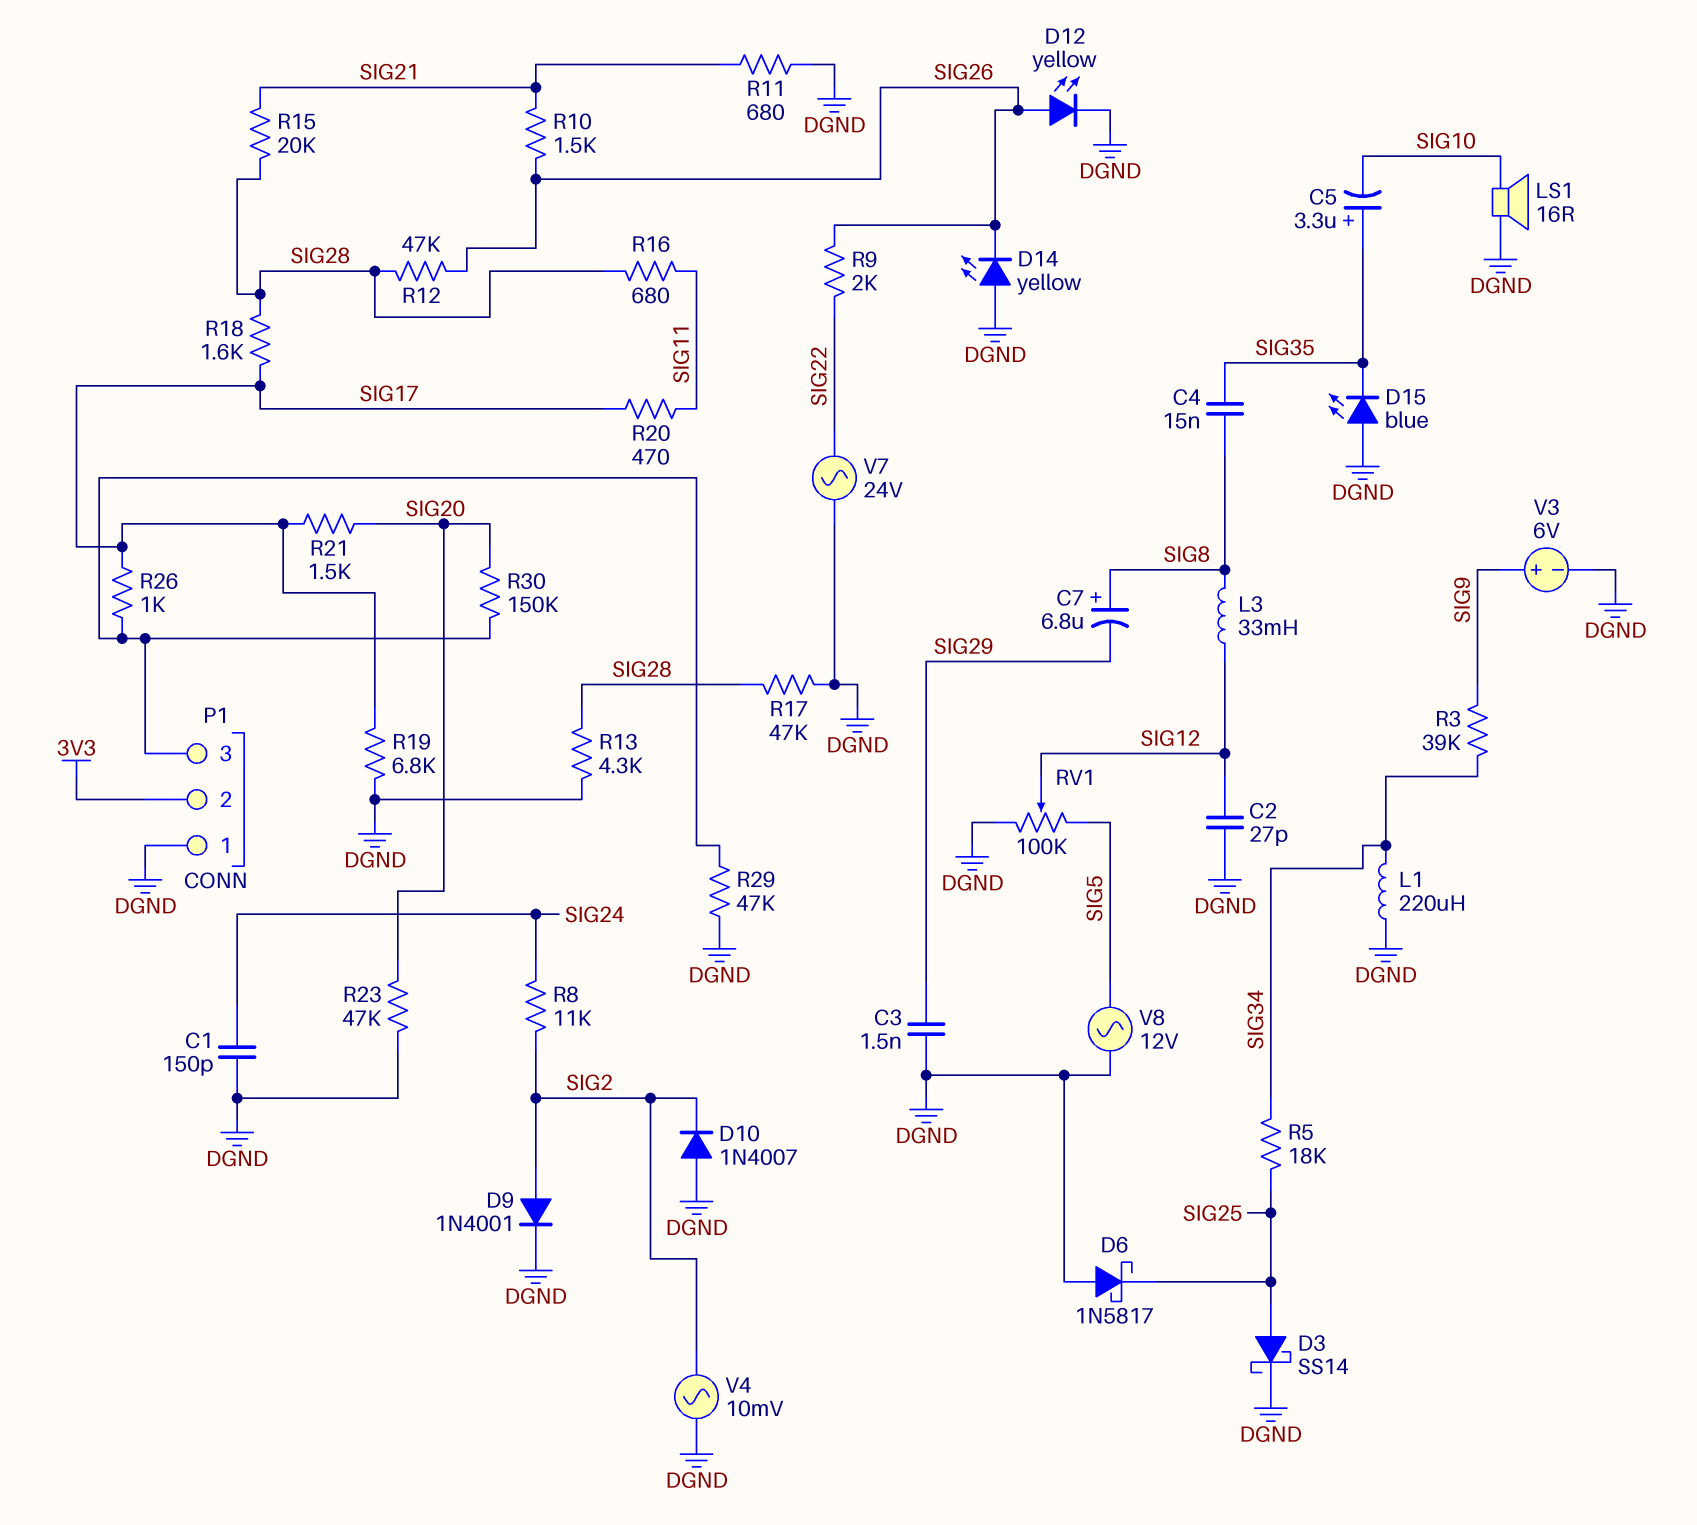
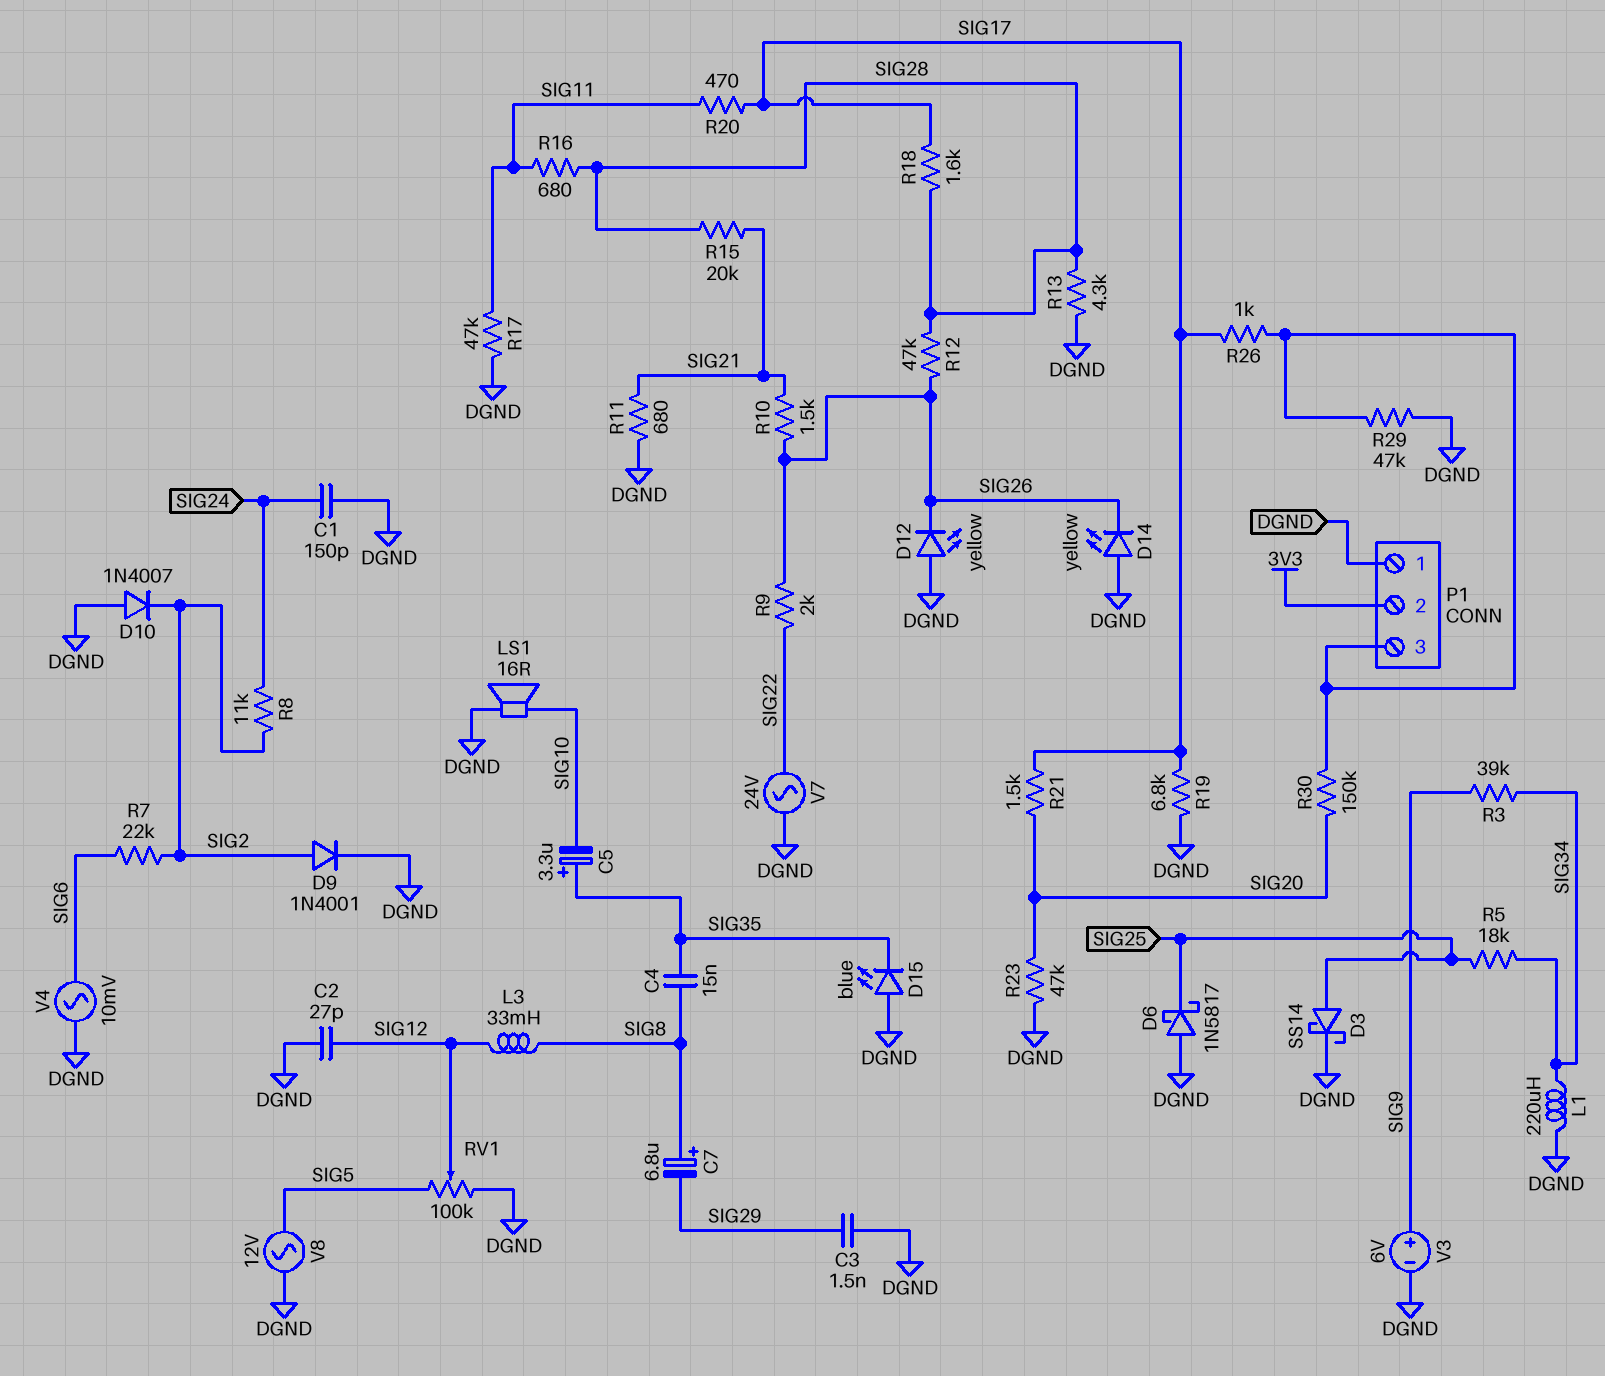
D12: LED yellow (A SIG26, K DGND) -> LED yellow (A DGND, K SIG26)
R7: none -> 22k (SIG2, SIG6)
R17: 47k (DGND, SIG28) -> 47k (DGND, SIG11)
V4: AC 10mV (DGND, SIG2) -> AC 10mV (DGND, SIG6)

